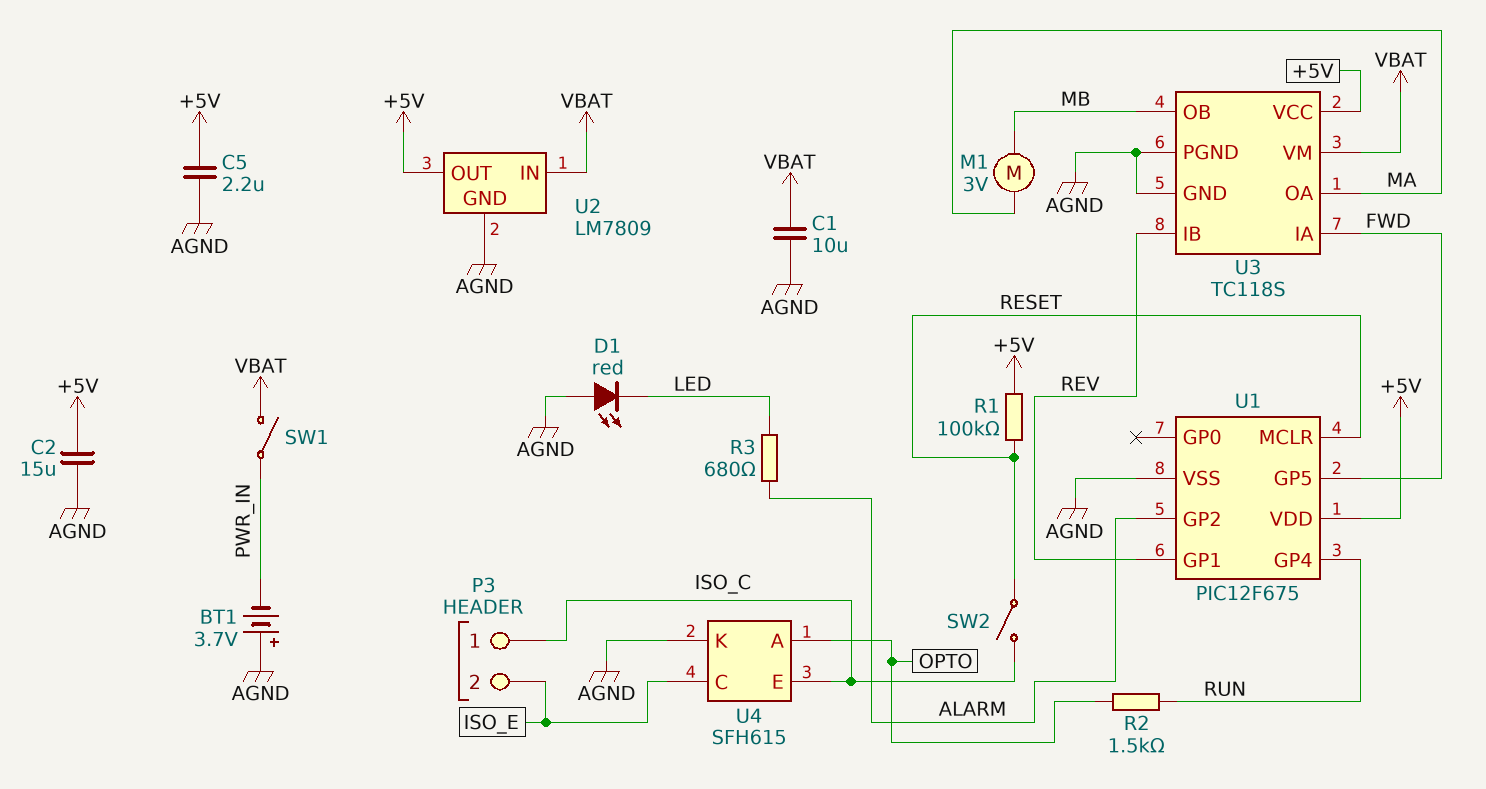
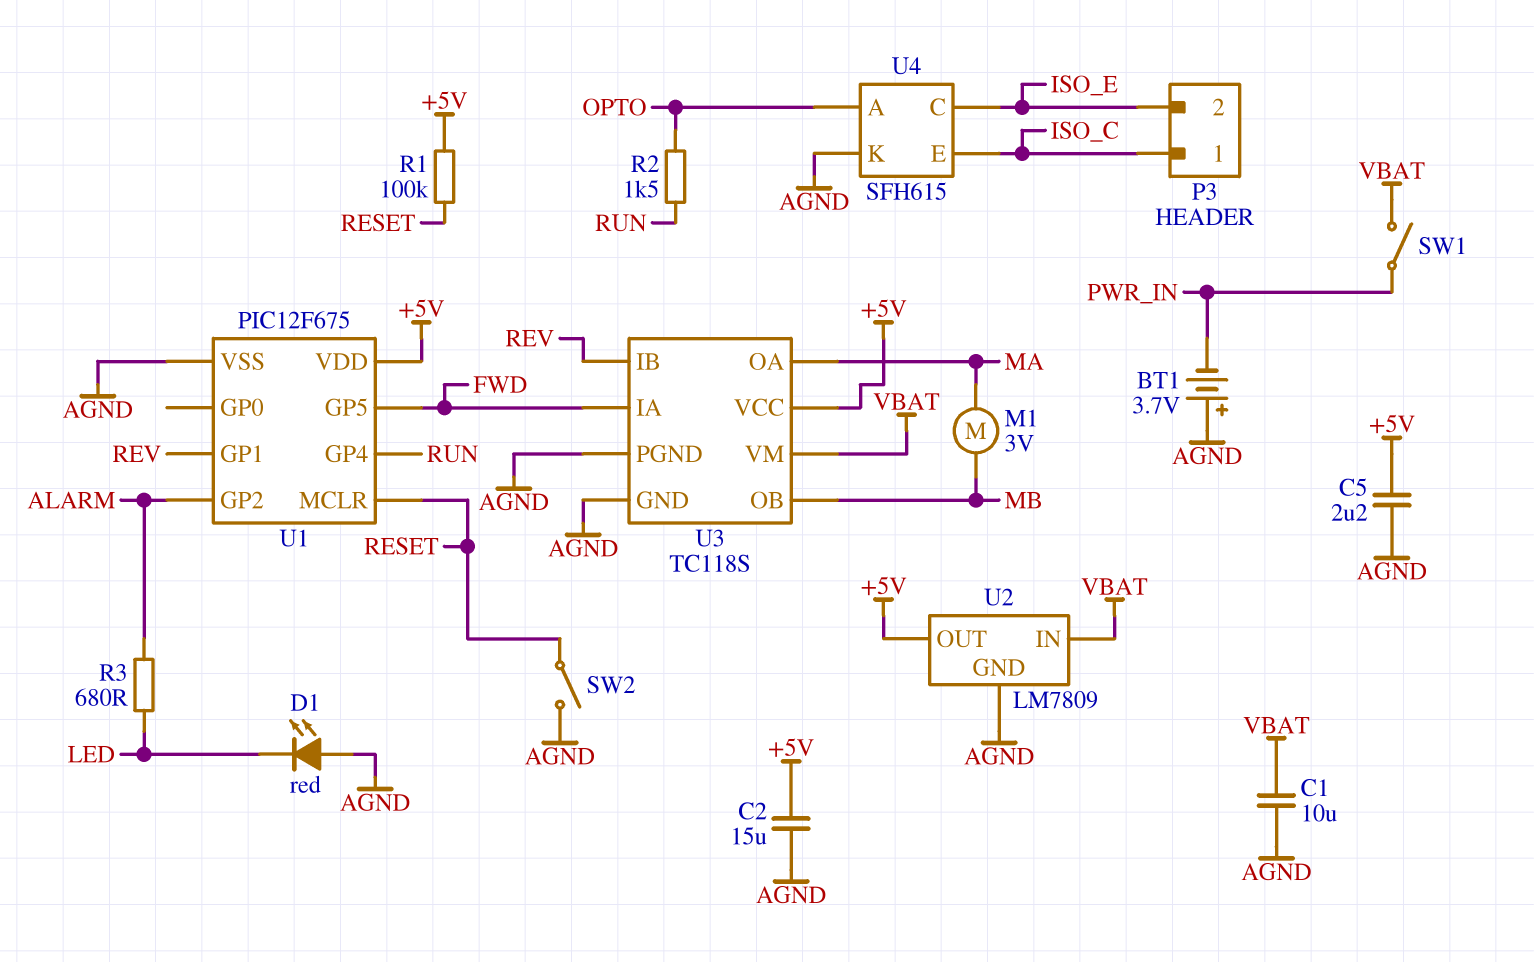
SW2: switch (ISO_C, RESET) -> switch (AGND, RESET)

